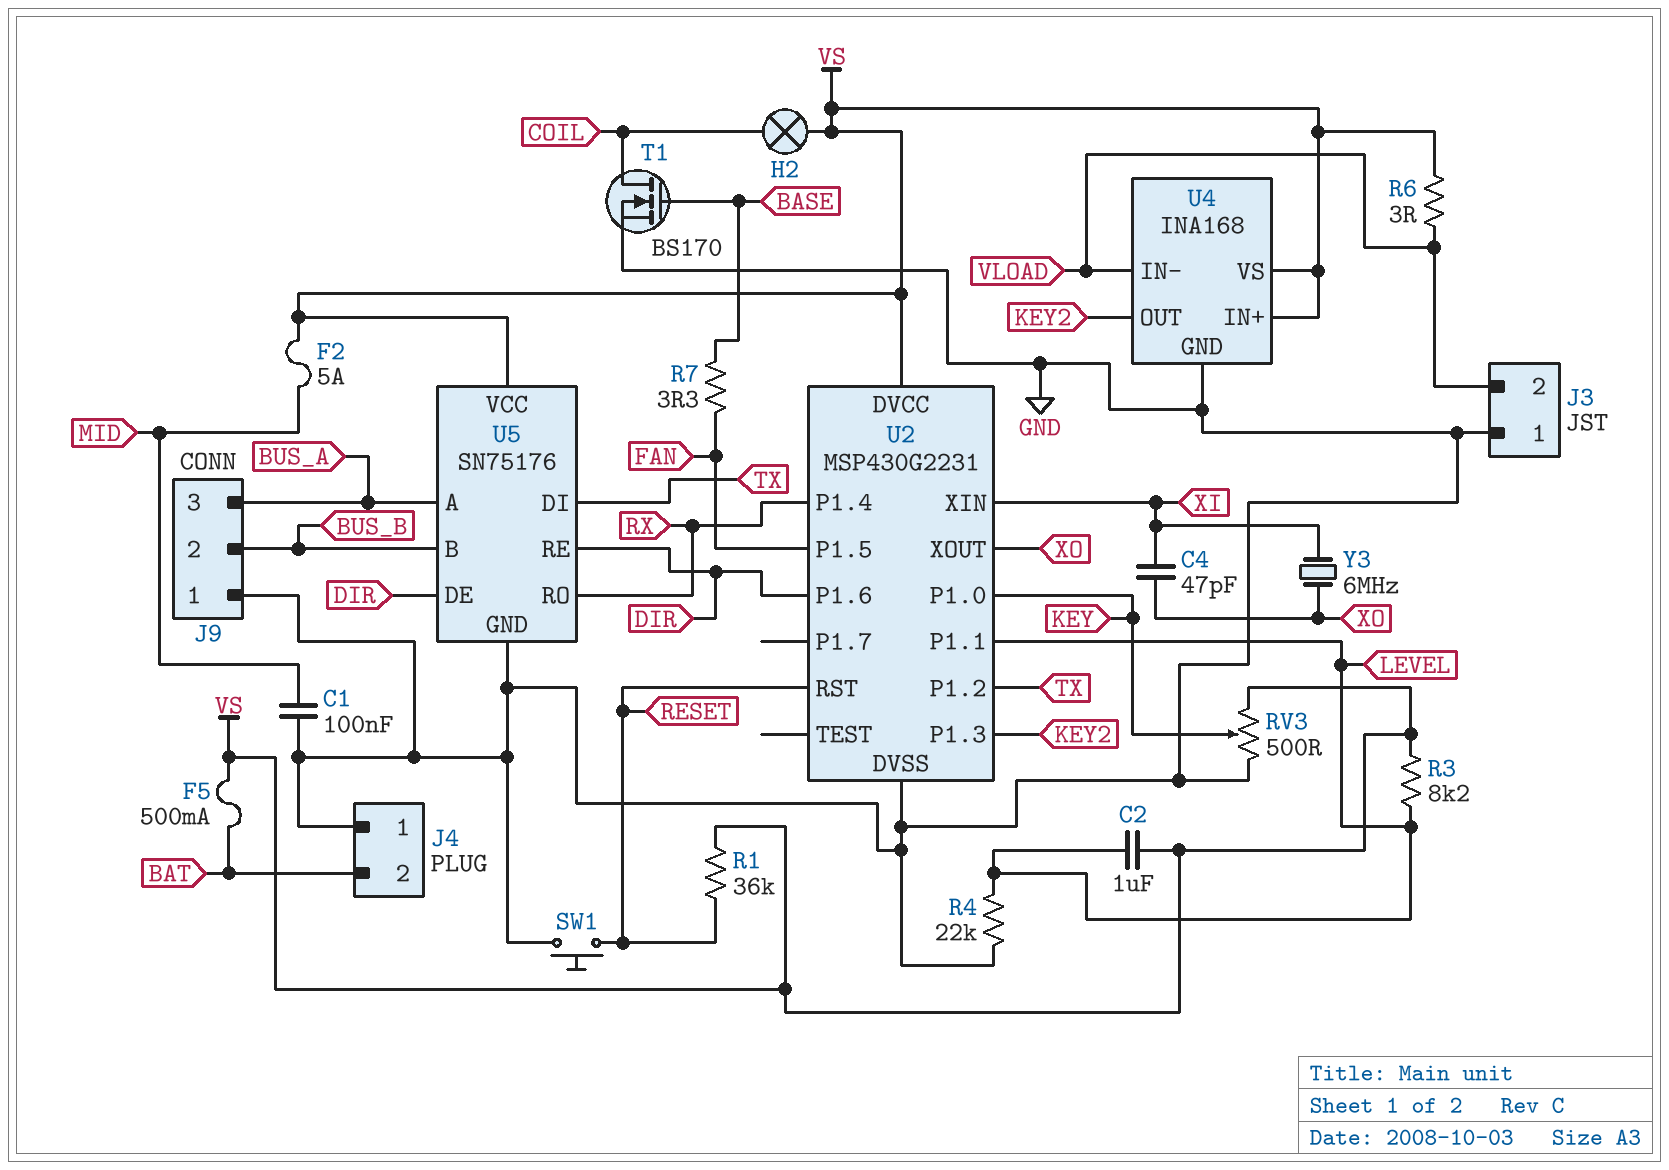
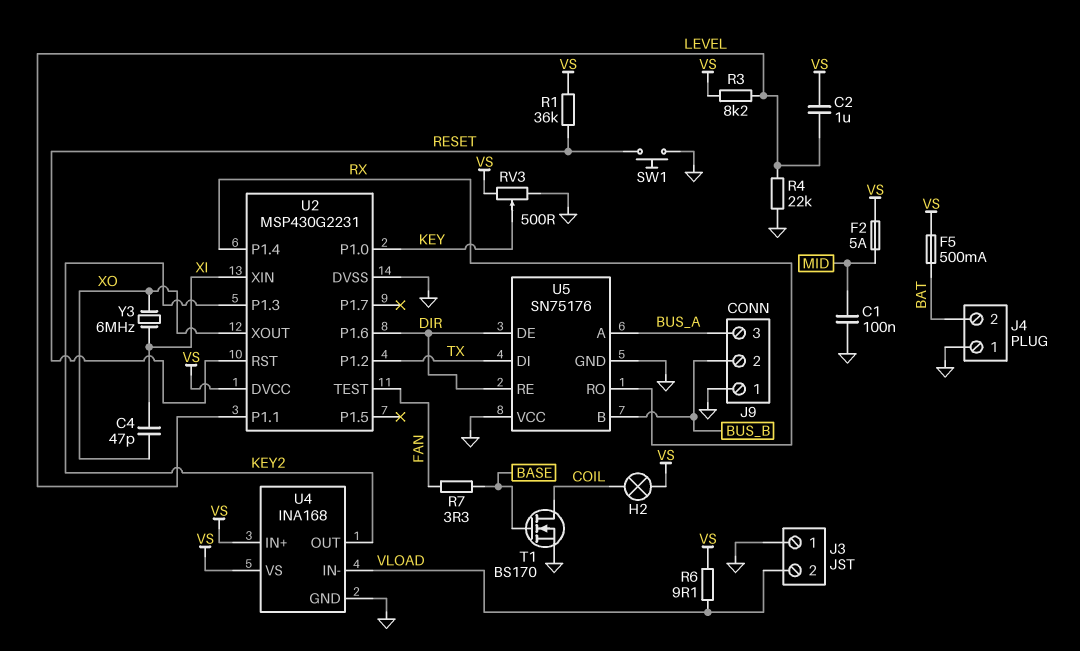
R6: 3 (VLOAD, VS) -> 9.1 (VLOAD, VS)
U2 pin P1.5: FAN -> none
U2 pin TEST: none -> FAN
U5 pin VCC: VS -> GND

